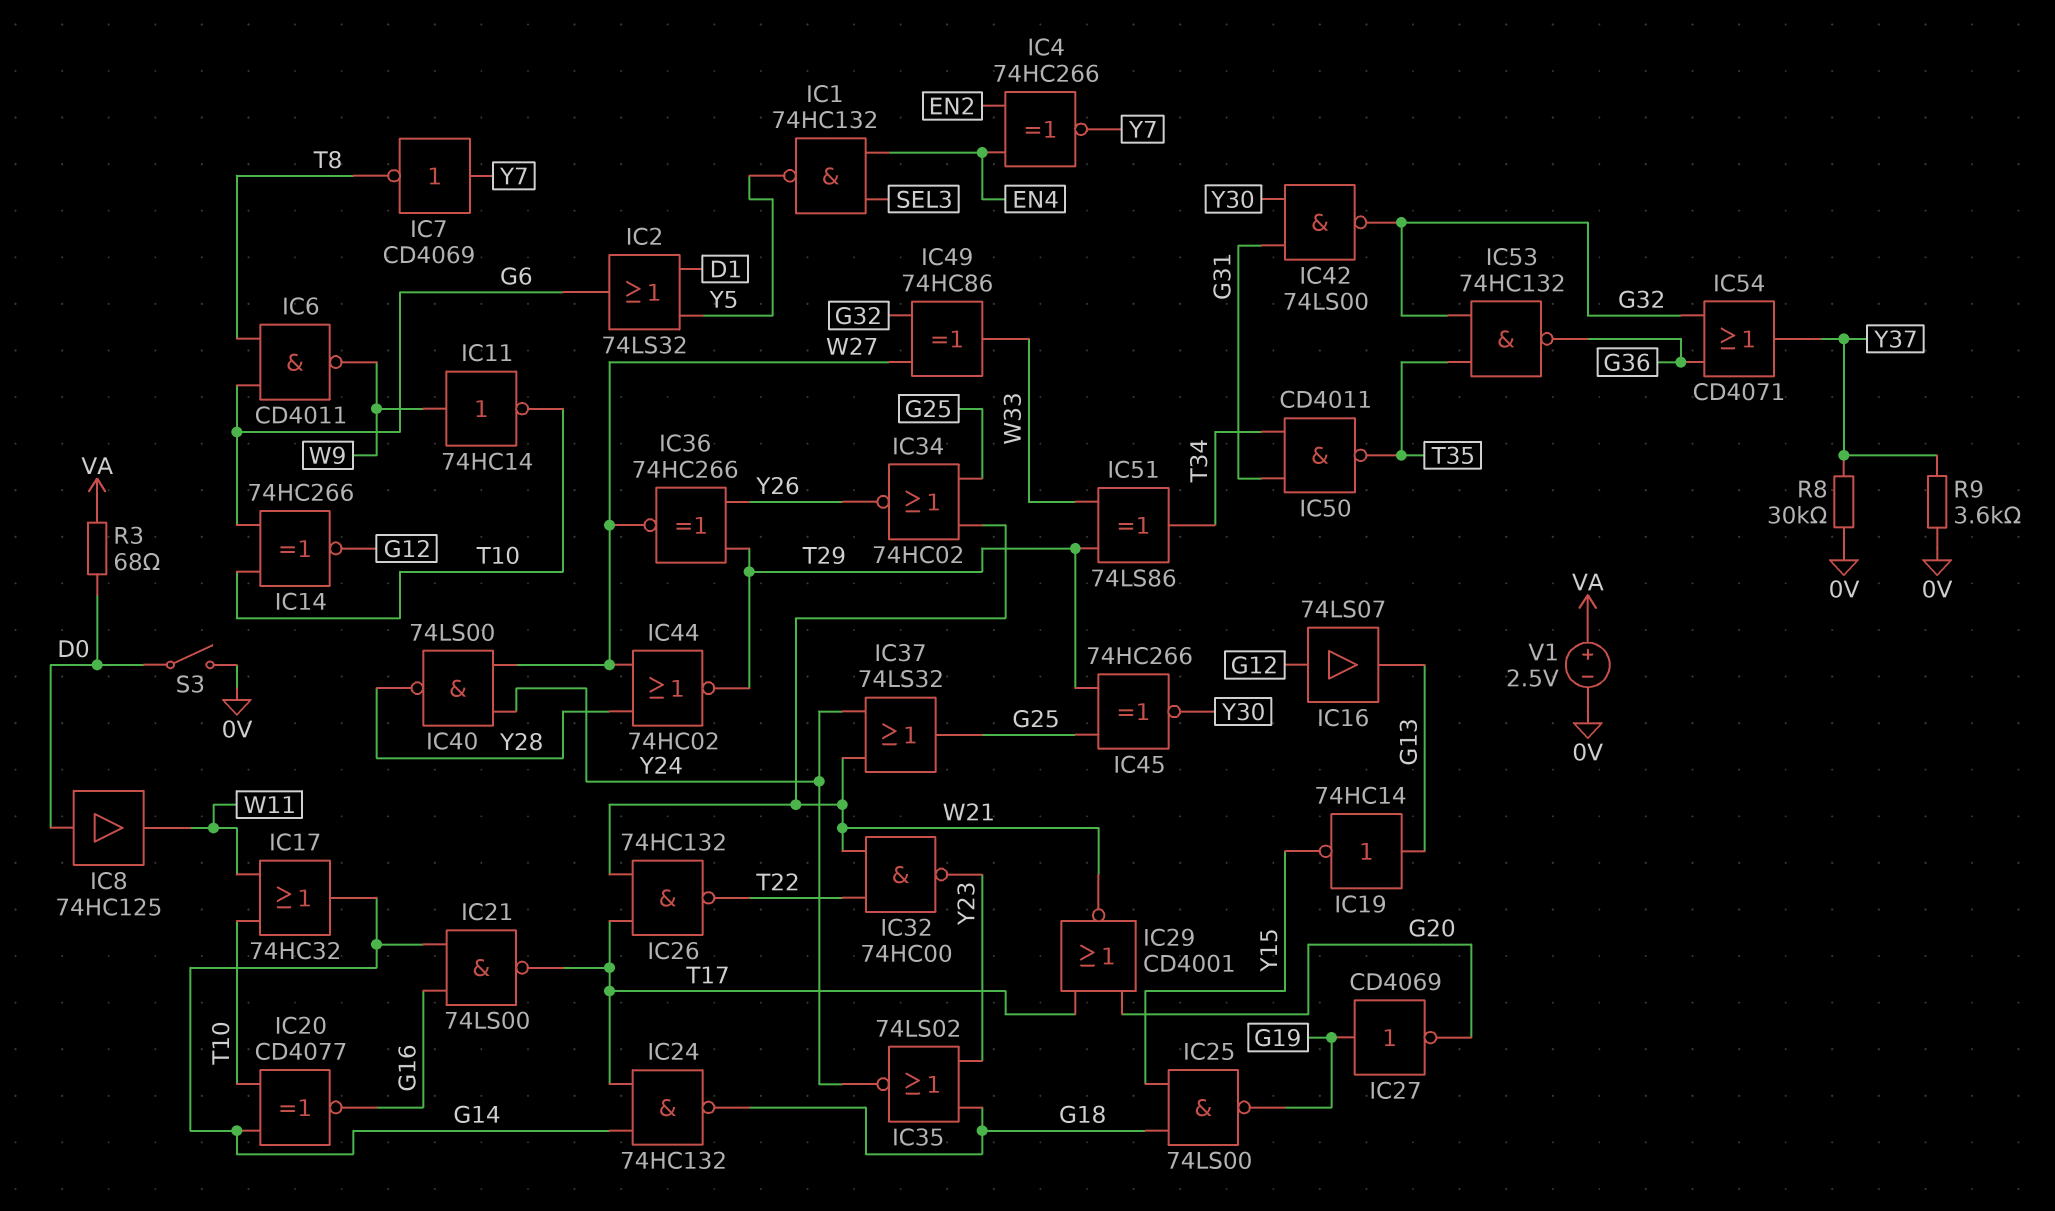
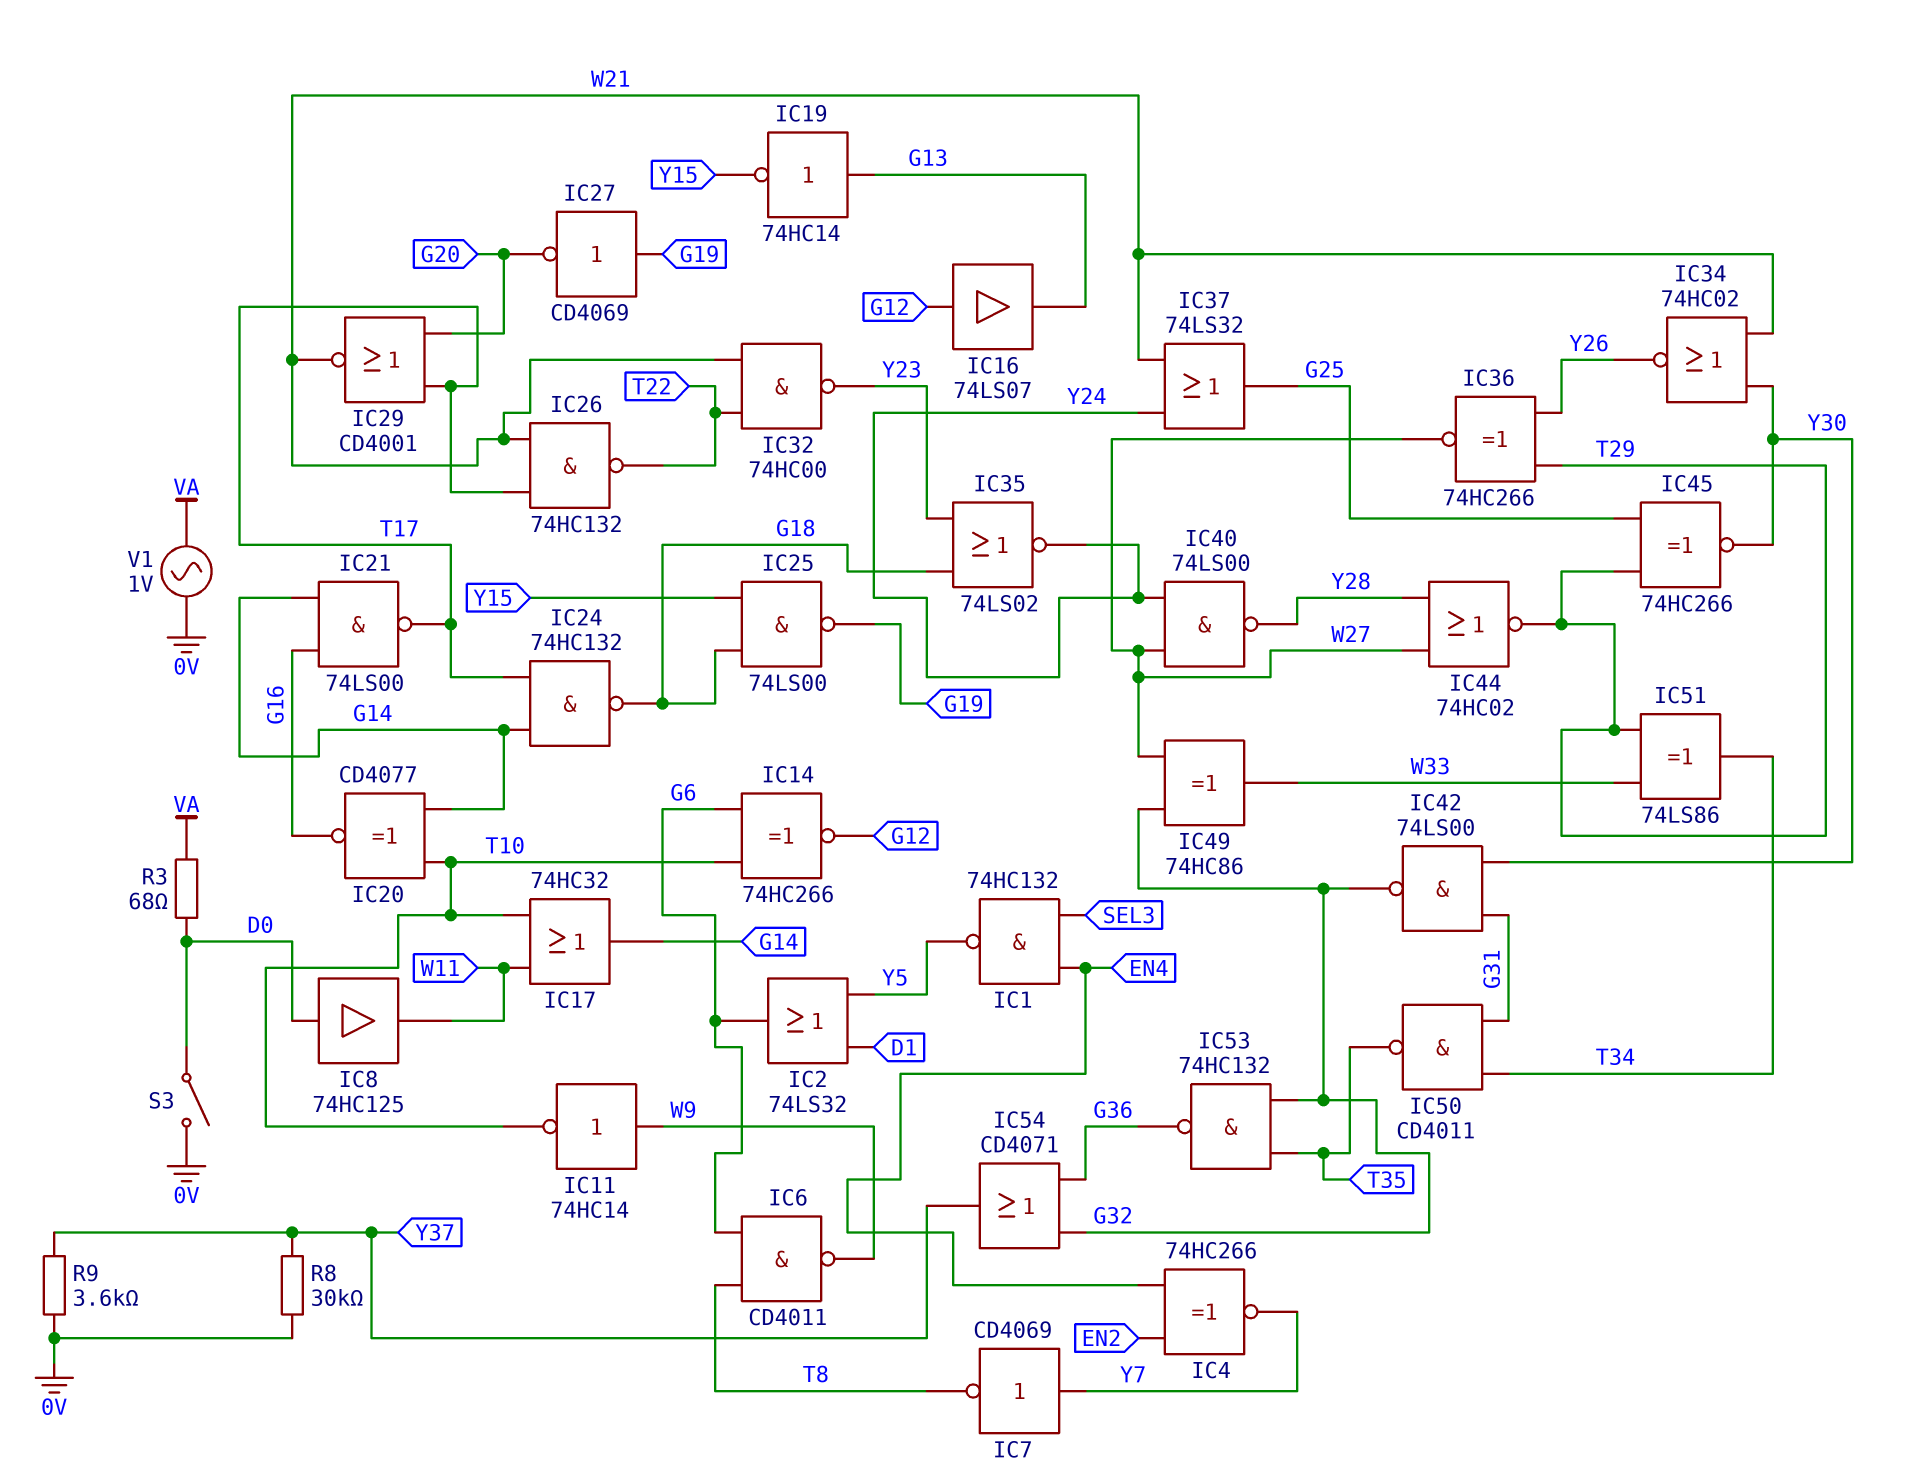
IC34: NOR 74HC02 (in G25, in W21, out Y26) -> NOR 74HC02 (in W21, in Y30, out Y26)
V1: 2.5V (plus VA, minus 0V) -> AC 1V (0V, VA)

